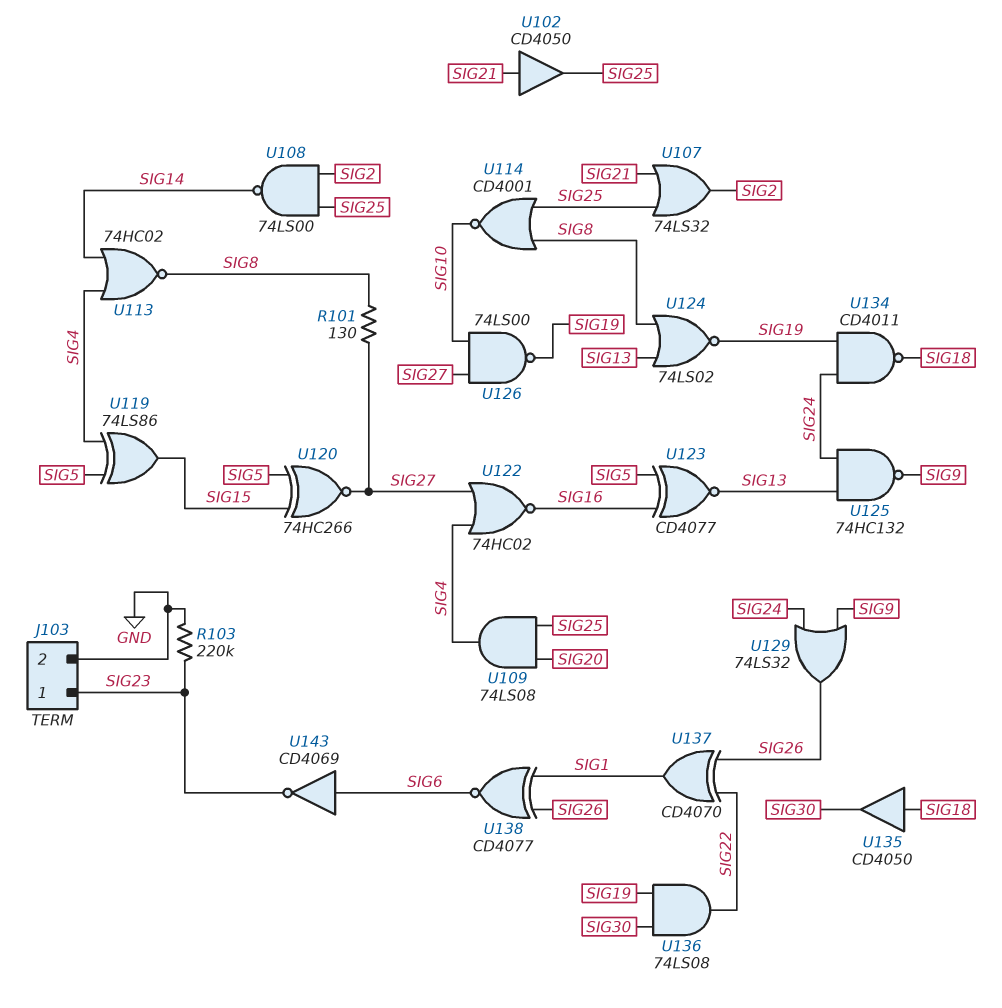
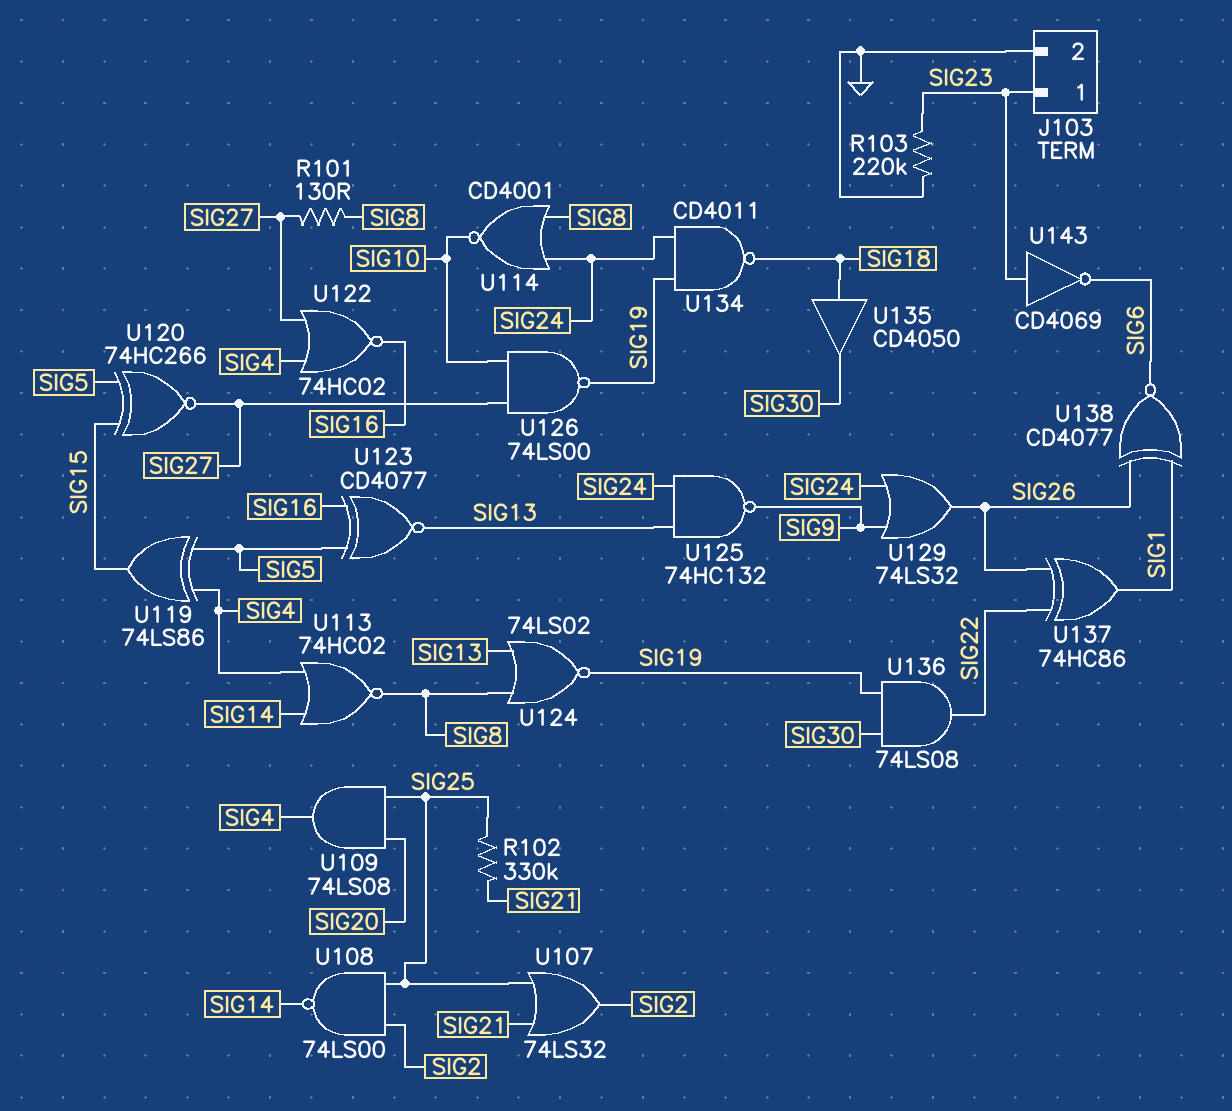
R102: none -> 330k (SIG21, SIG25)
U102: buffer CD4050 (in SIG21, out SIG25) -> none
U114: NOR CD4001 (in SIG8, in SIG25, out SIG10) -> NOR CD4001 (in SIG8, in SIG24, out SIG10)
U137: XOR CD4070 (in SIG22, in SIG26, out SIG1) -> XOR 74HC86 (in SIG22, in SIG26, out SIG1)
U143: NOT CD4069 (in SIG6, out SIG23) -> NOT CD4069 (in SIG23, out SIG6)

